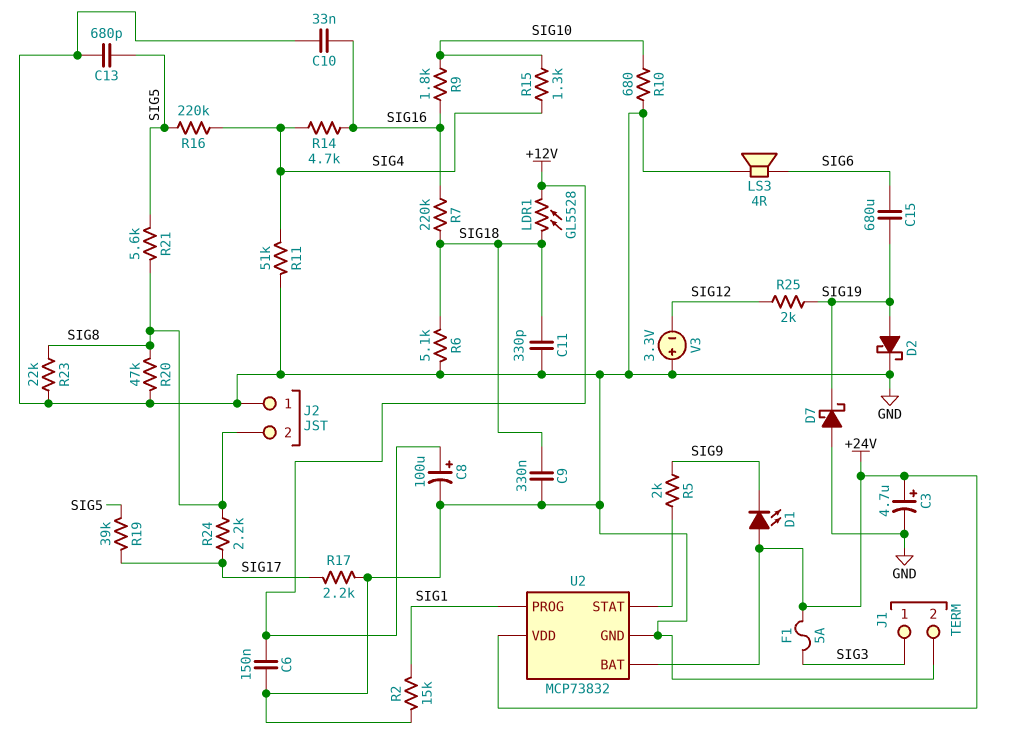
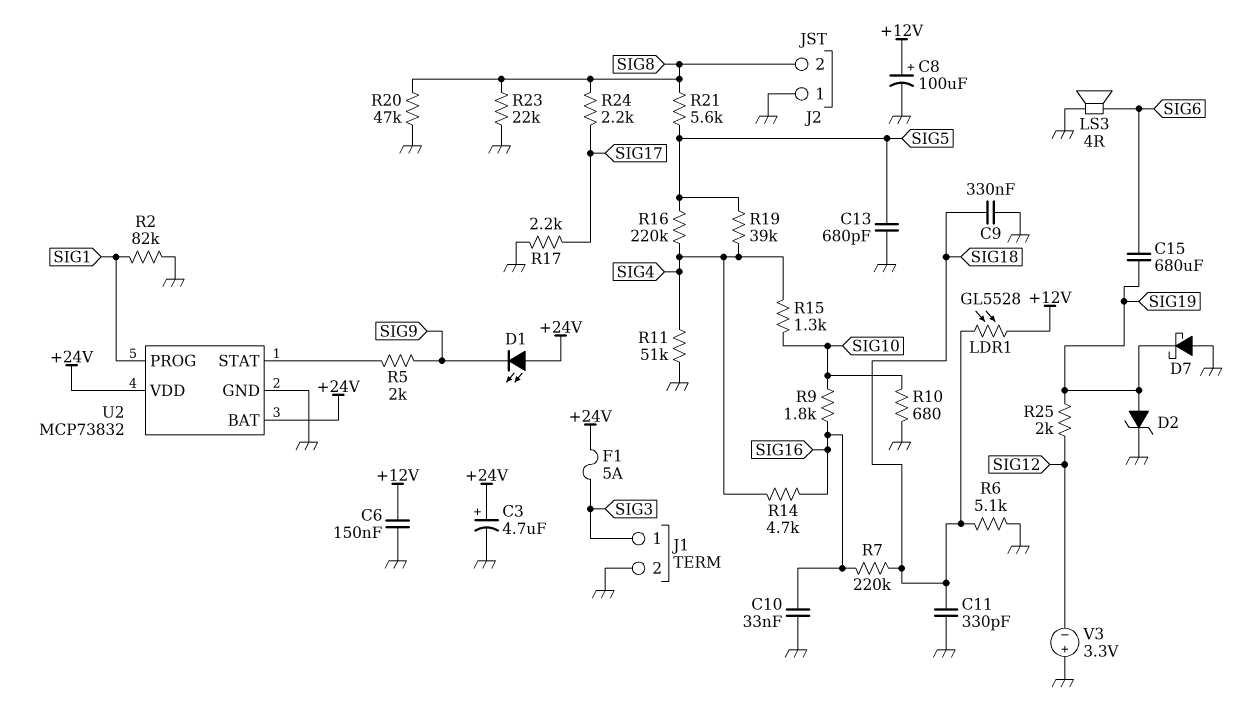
D2: schottky (A SIG19, K GND) -> zener (A SIG19, K GND)
R2: 15k (GND, SIG1) -> 82k (GND, SIG1)
R19: 39k (SIG5, SIG17) -> 39k (SIG4, SIG5)

